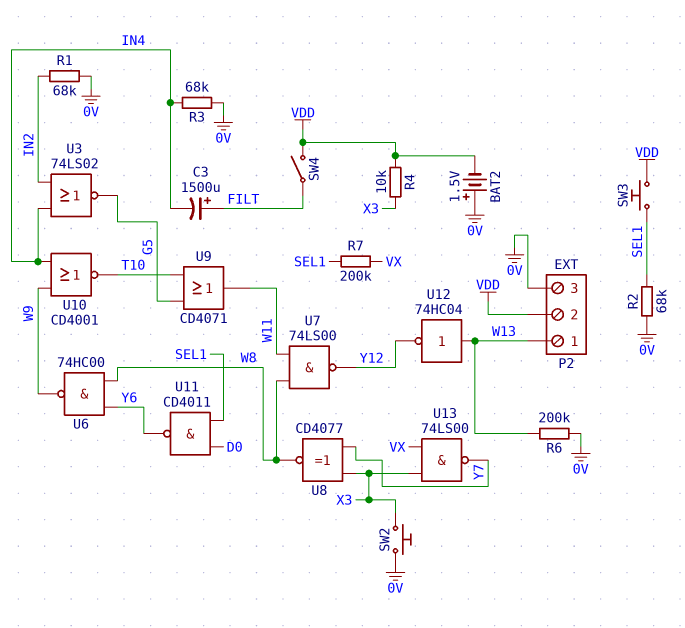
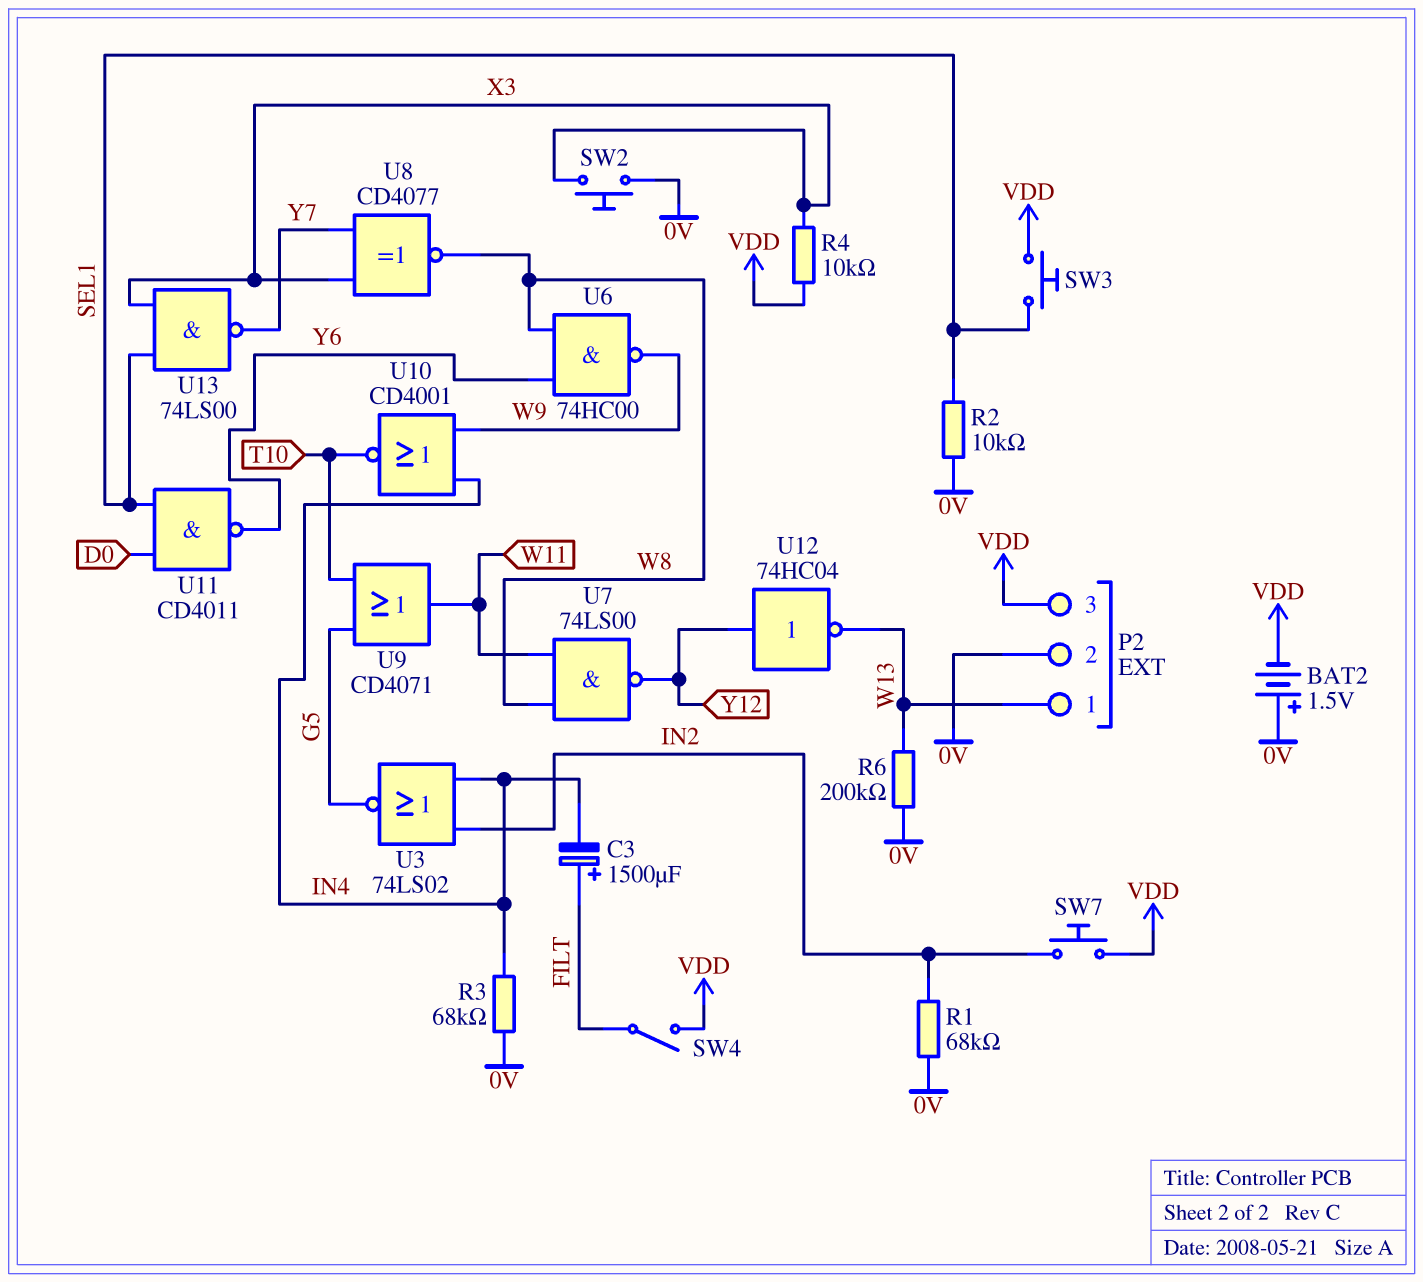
P2 pin 2: VDD -> 0V
P2 pin 3: 0V -> VDD
R2: 68k (0V, SEL1) -> 10k (0V, SEL1)
R7: 200k (SEL1, VX) -> none
SW7: none -> button (IN2, VDD)
U12: NOT 74HC04 (in W13, out Y12) -> NOT 74HC04 (in Y12, out W13)
U13: NAND 74LS00 (in VX, in X3, out Y7) -> NAND 74LS00 (in SEL1, in X3, out Y7)

